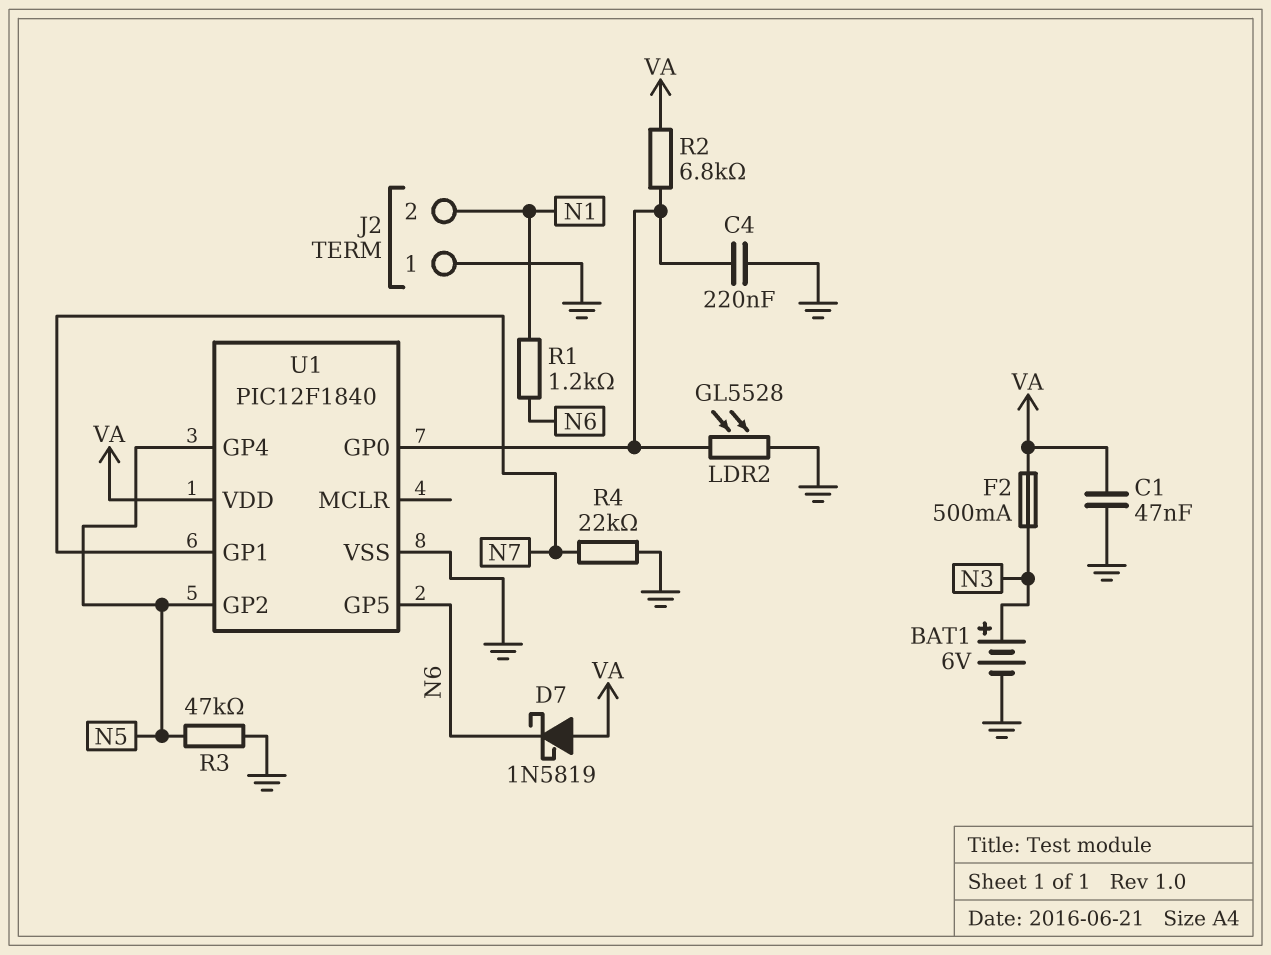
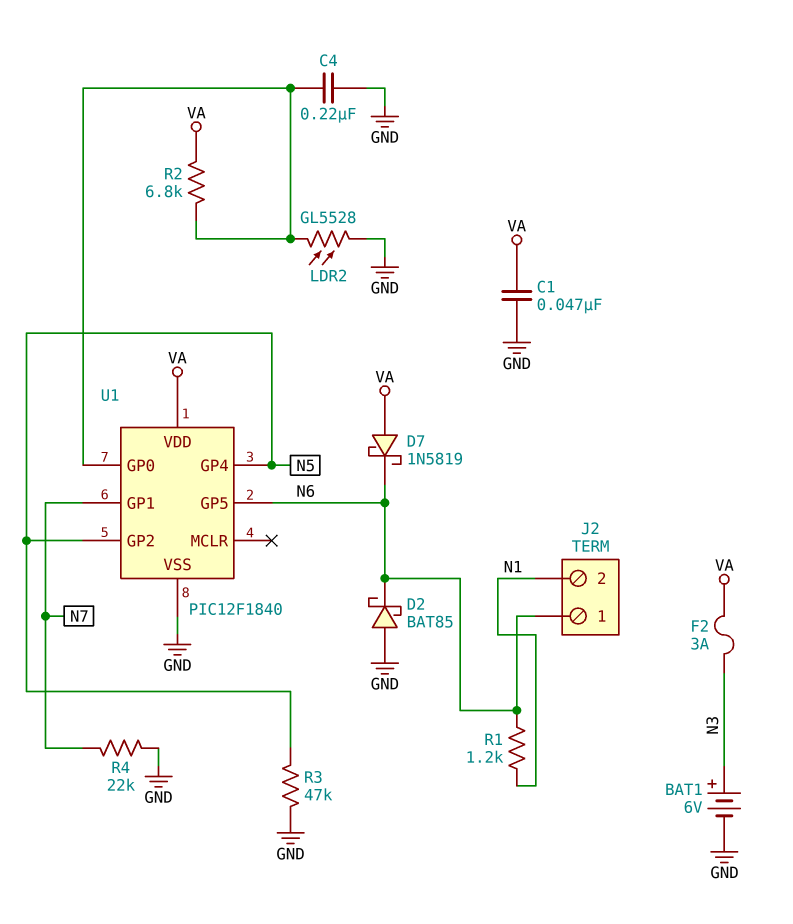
D2: none -> schottky BAT85 (A GND, K N6)
F2: 500mA (N3, VA) -> 3A (N3, VA)
J2 pin 1: GND -> N6

